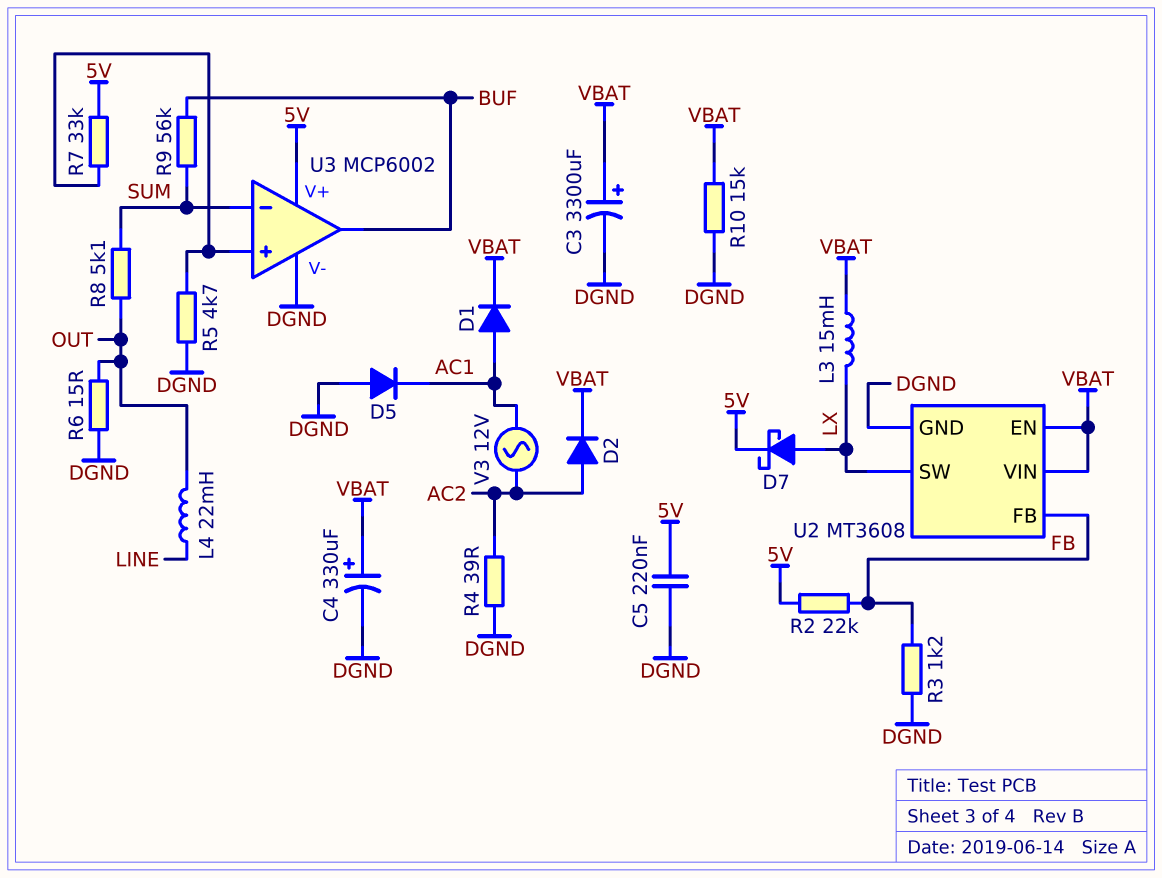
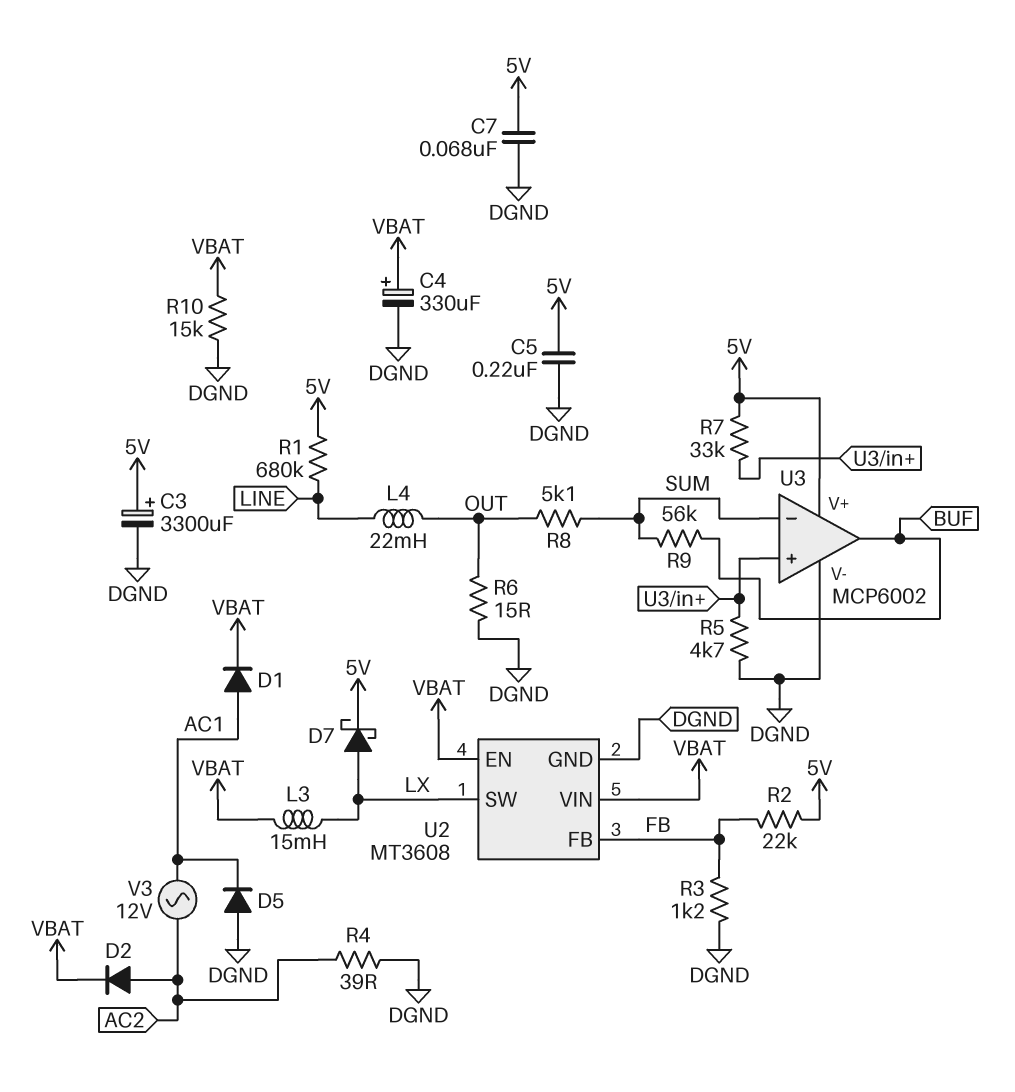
C3: 3300uF (plus VBAT, minus DGND) -> 3300uF (plus 5V, minus DGND)
C7: none -> 68nF (5V, DGND)
R1: none -> 680k (5V, LINE)

